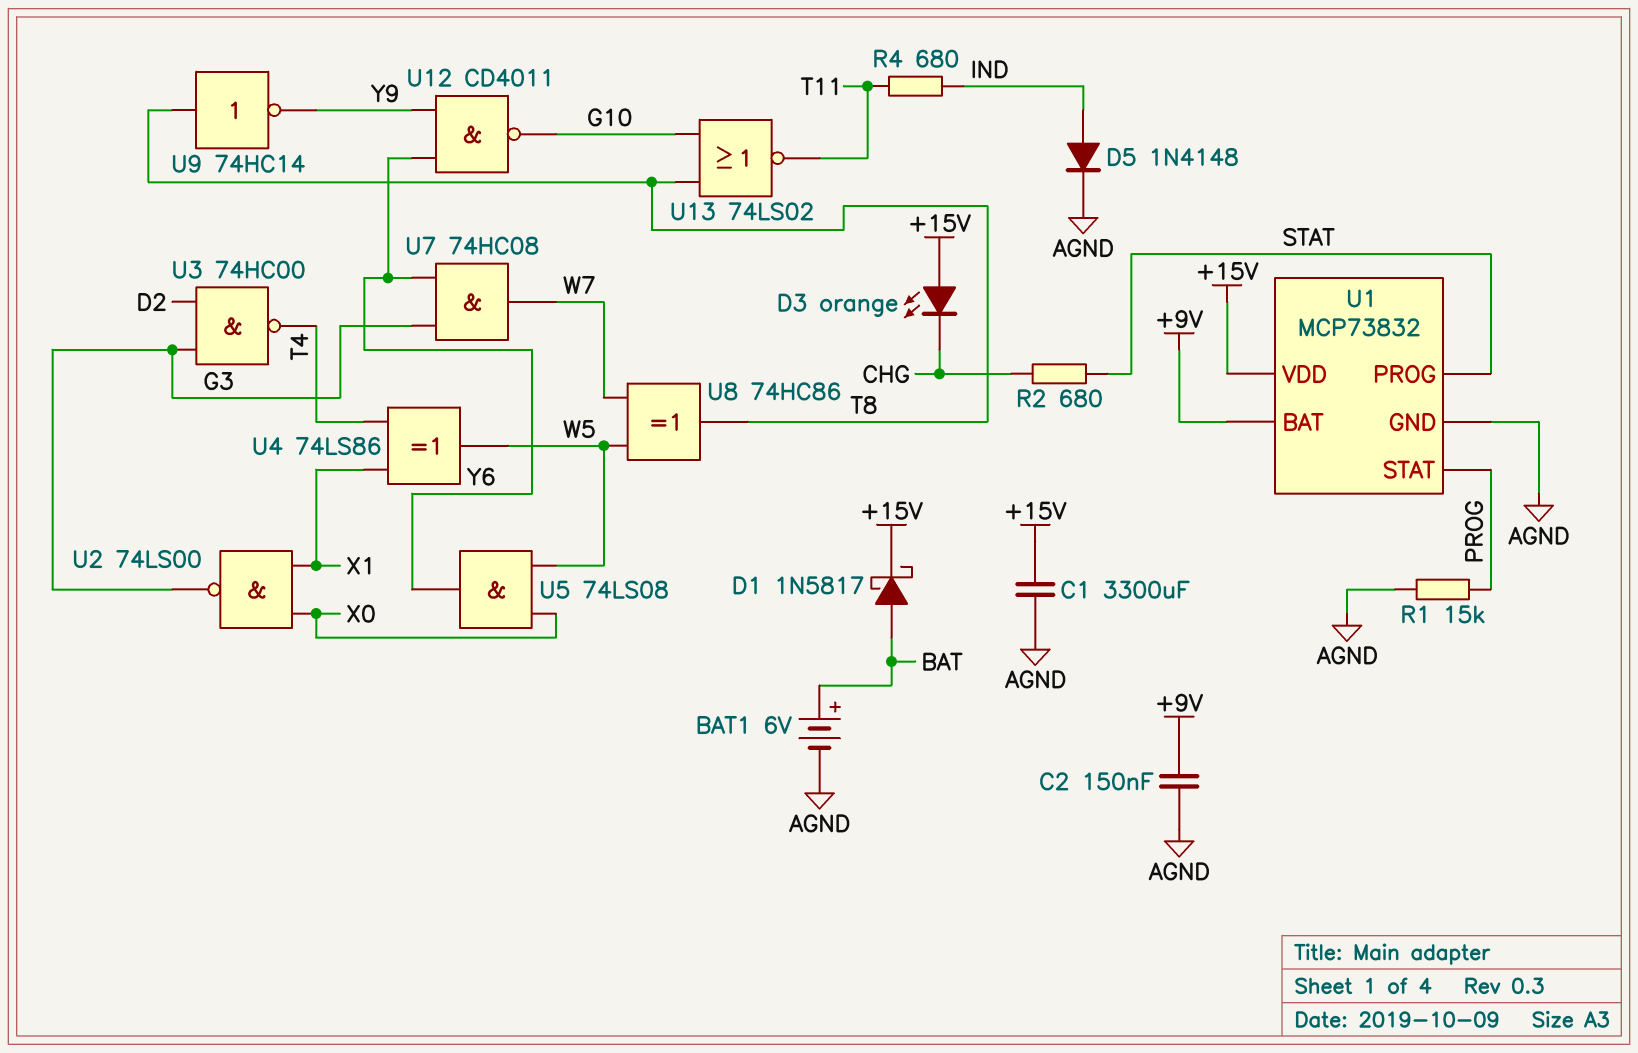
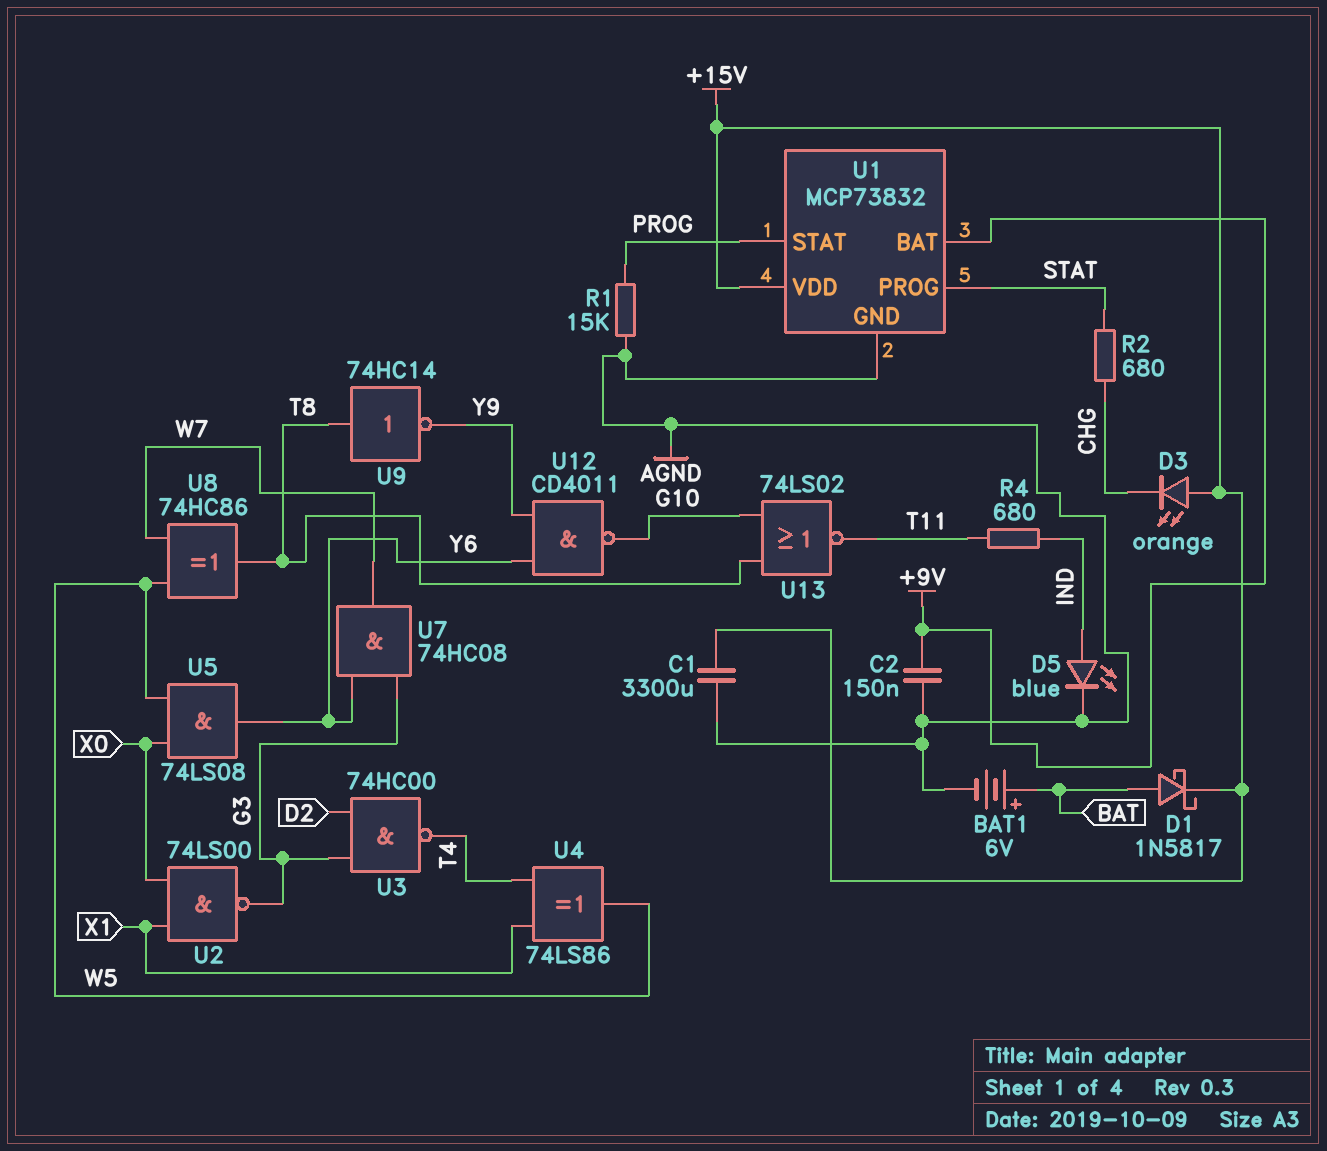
D5: diode 1N4148 (A IND, K AGND) -> LED blue (A IND, K AGND)

